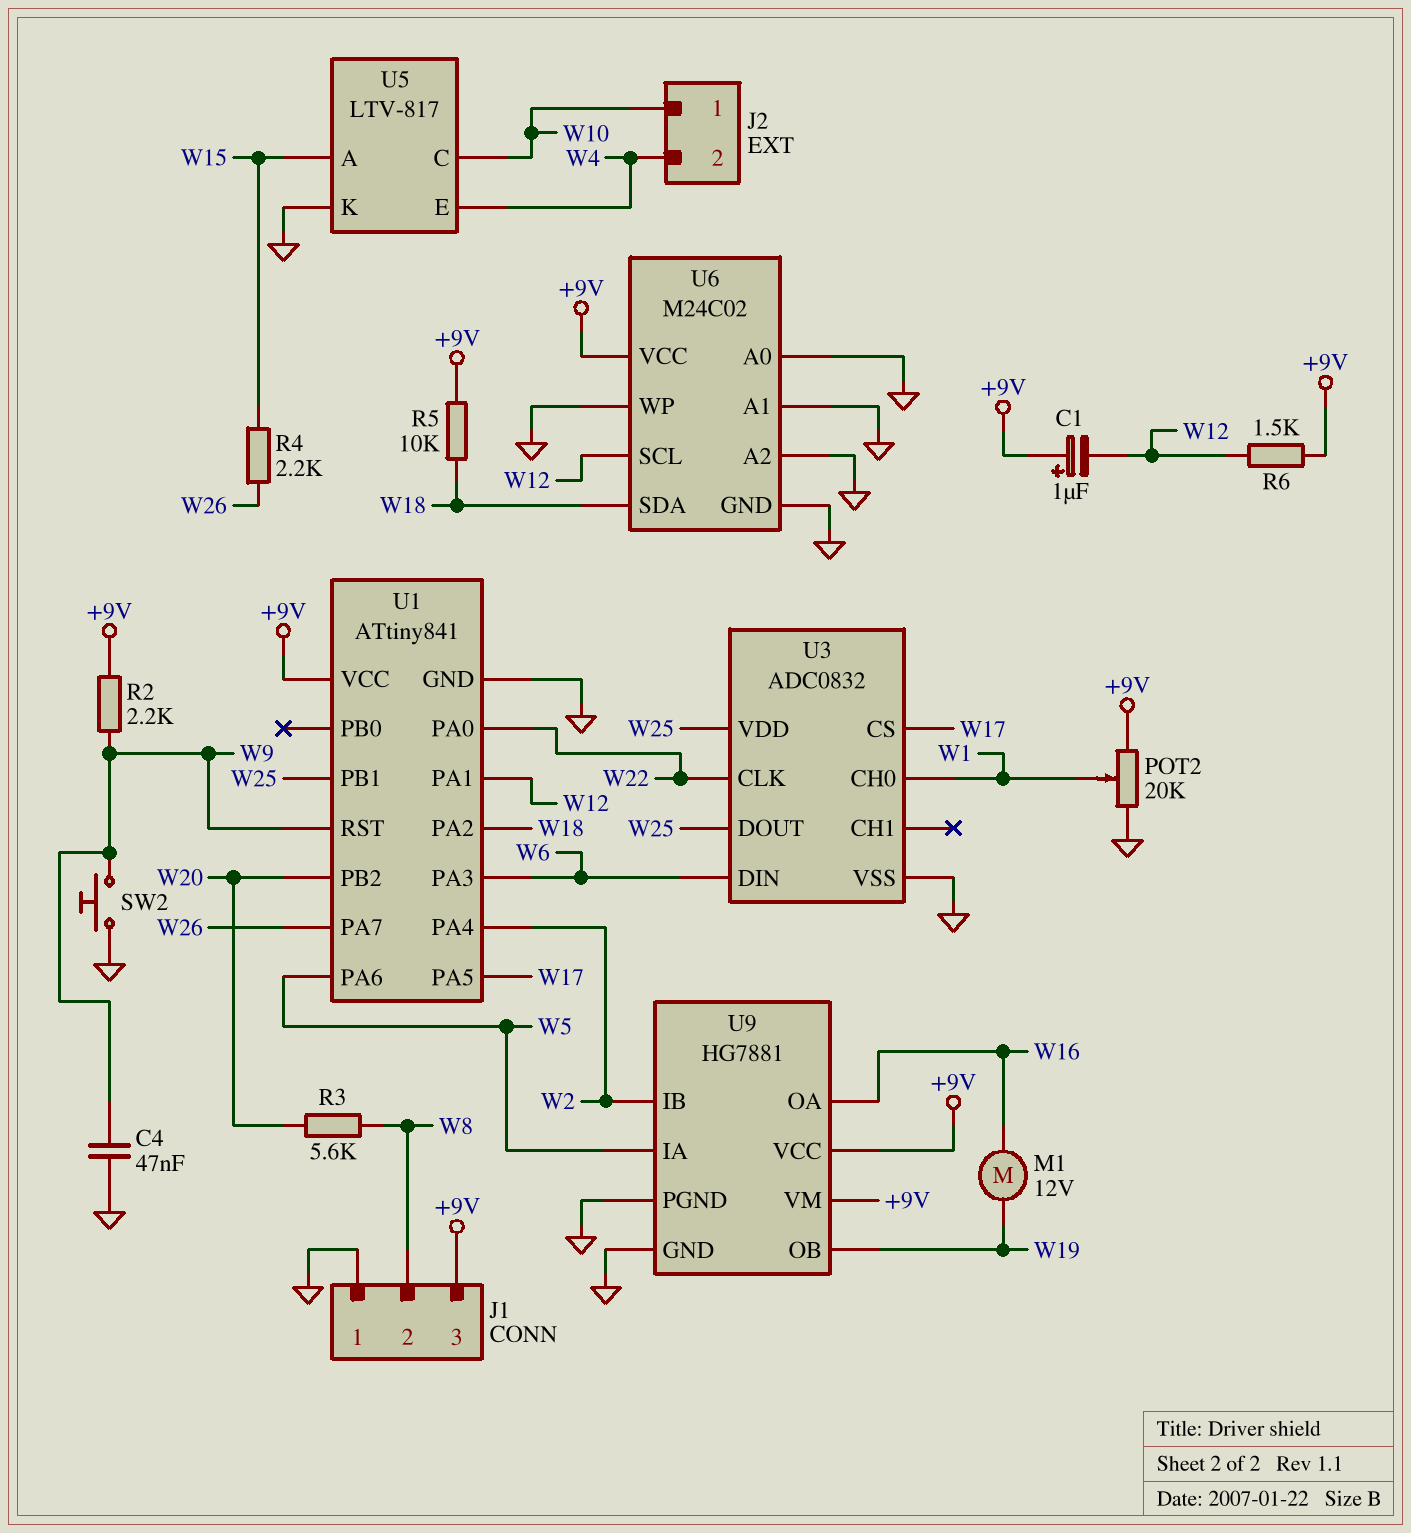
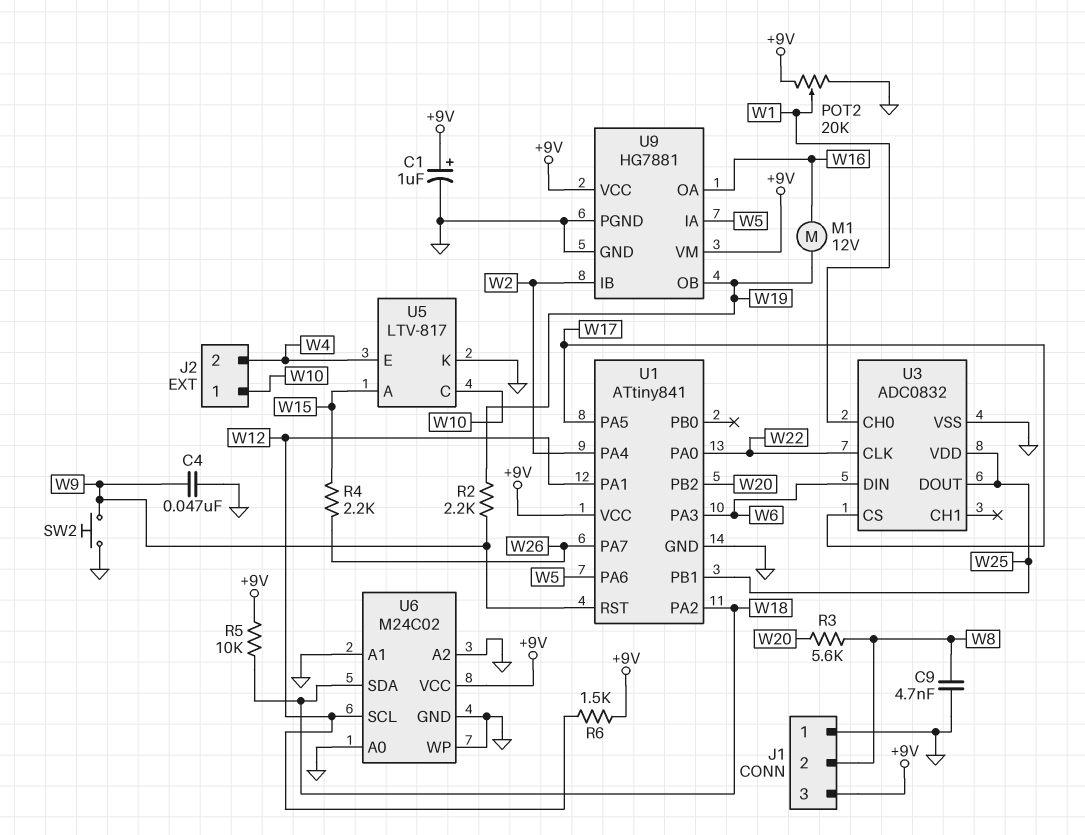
C1: 1uF (plus +9V, minus W12) -> 1uF (plus +9V, minus GND)
C9: none -> 4.7nF (GND, W8)
R2: 2.2k (+9V, W9) -> 2.2k (W9, W19)

